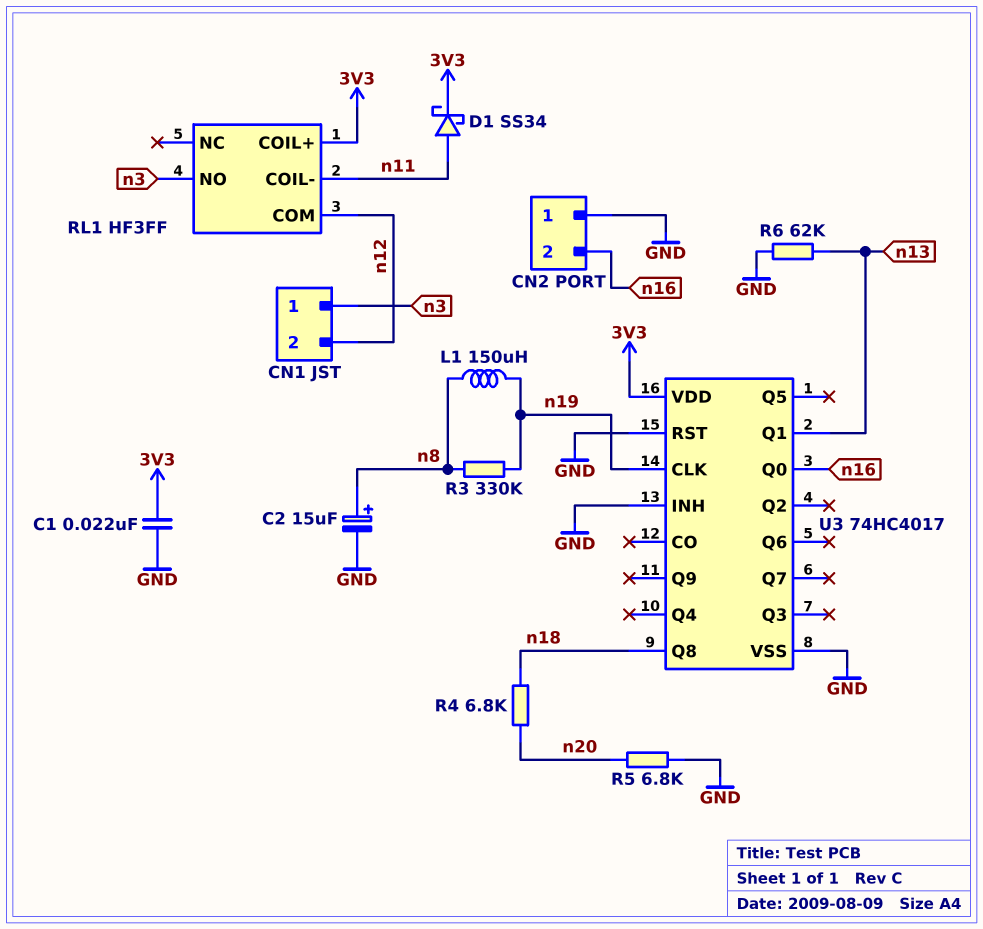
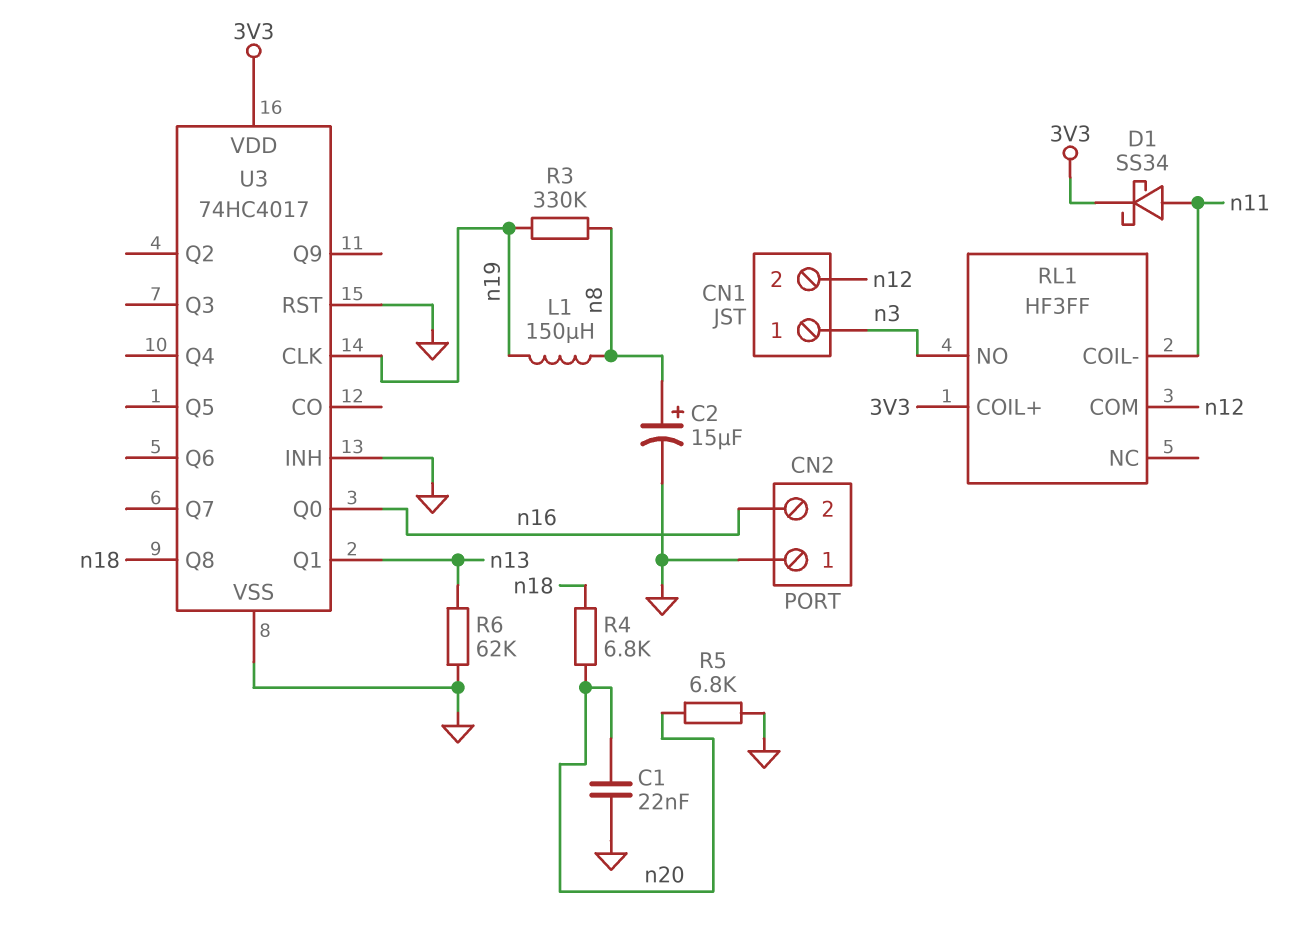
C1: 22nF (3V3, GND) -> 22nF (GND, n20)

